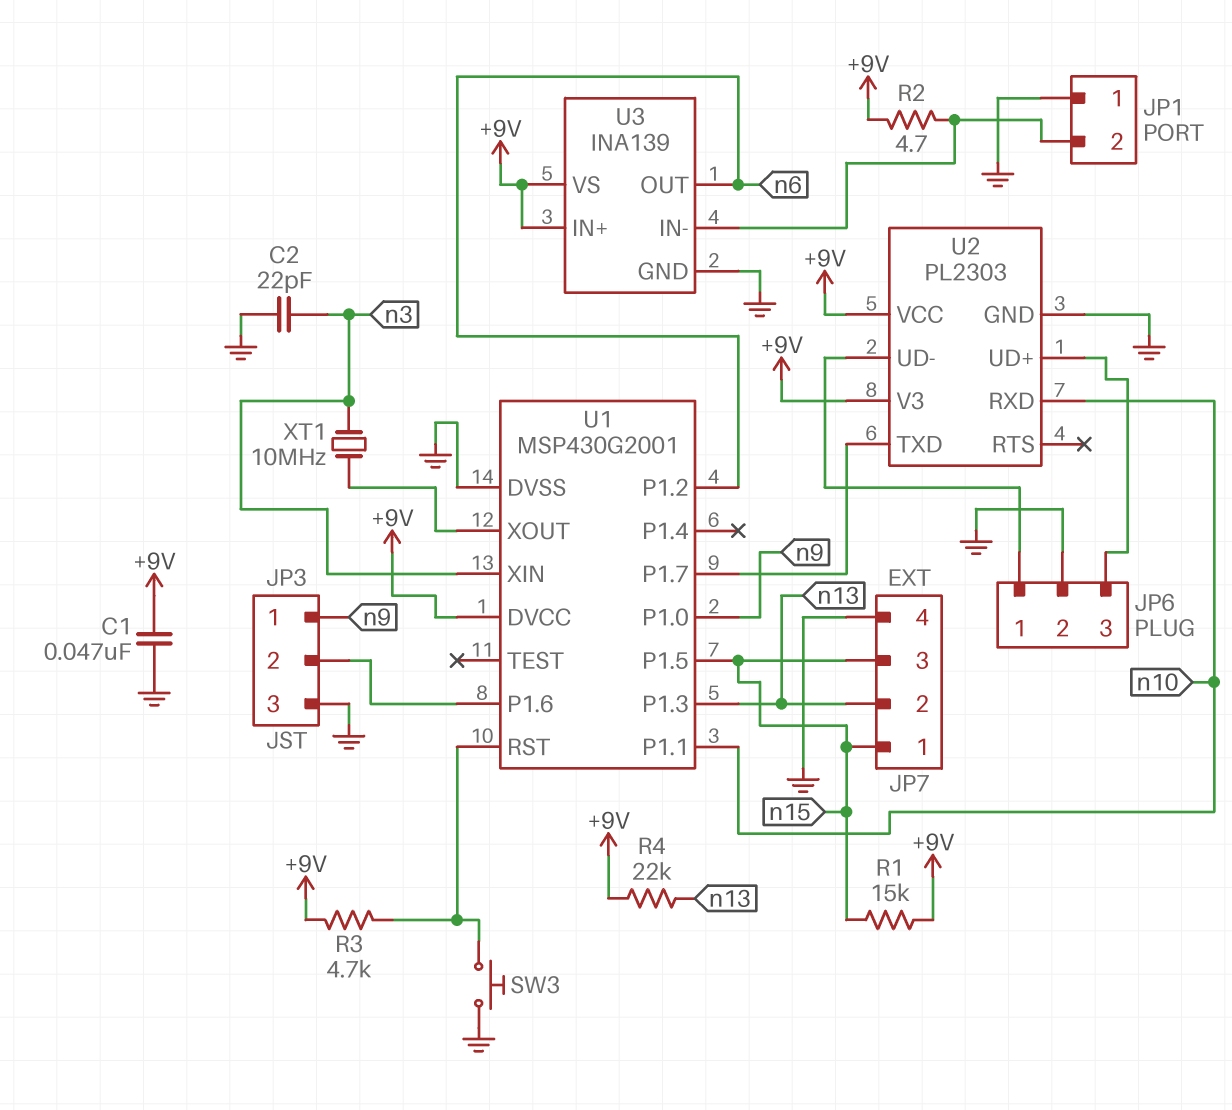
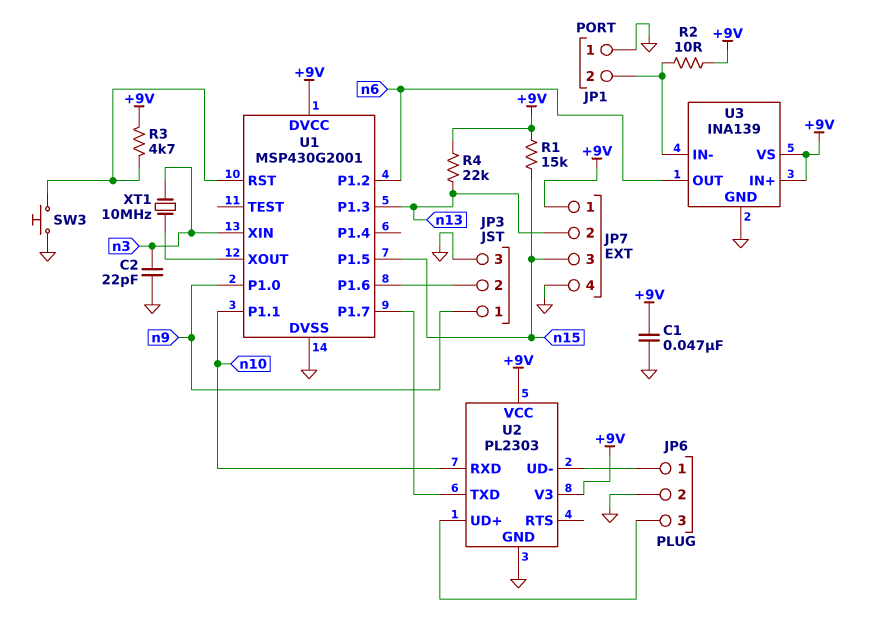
JP7 pin 1: n15 -> +9V
R2: 4.7 (+9V, JP1/2) -> 10 (+9V, JP1/2)

